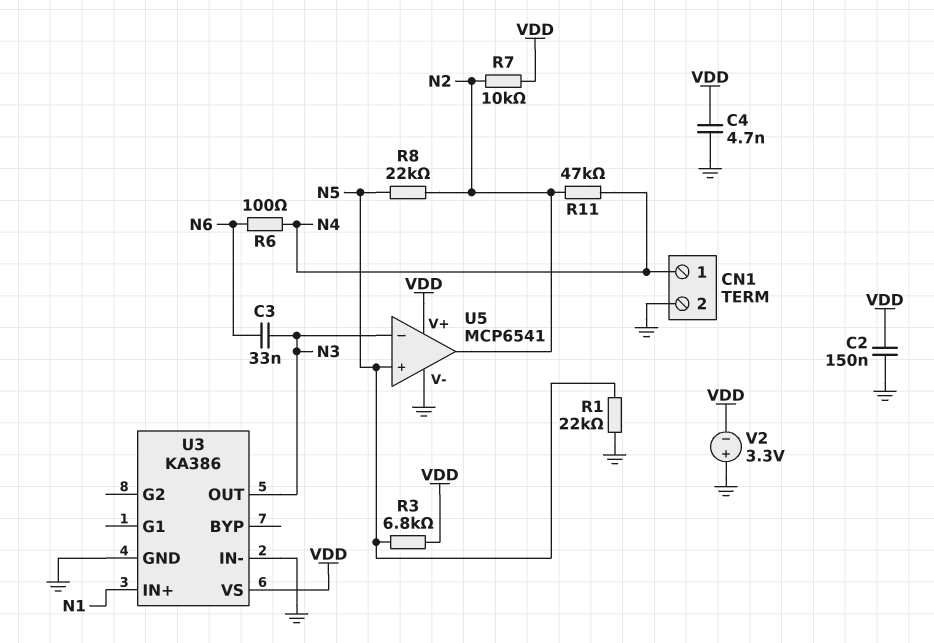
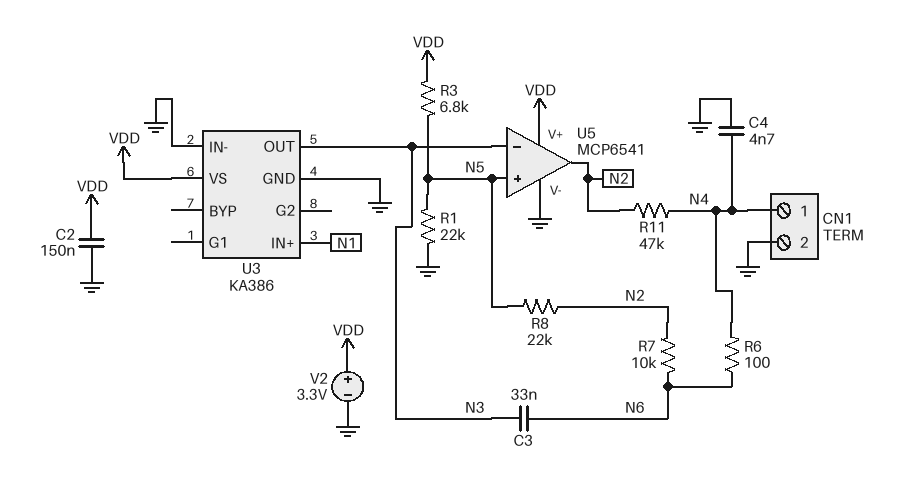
C4: 4.7nF (GND, VDD) -> 4.7nF (GND, N4)
R7: 10k (N2, VDD) -> 10k (N2, N6)
V2: 3.3V (plus GND, minus VDD) -> 3.3V (plus VDD, minus GND)

